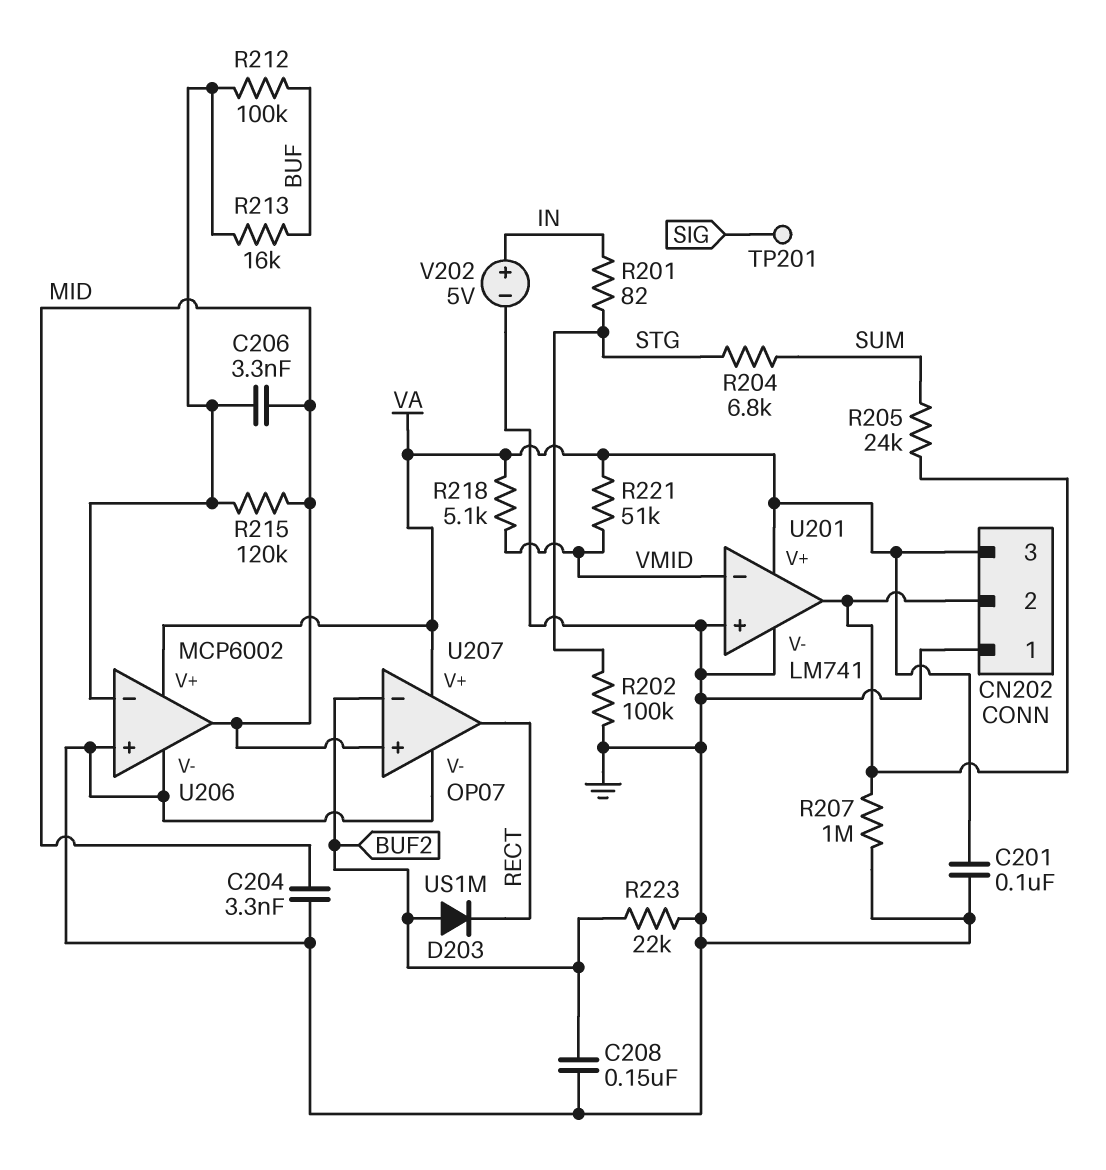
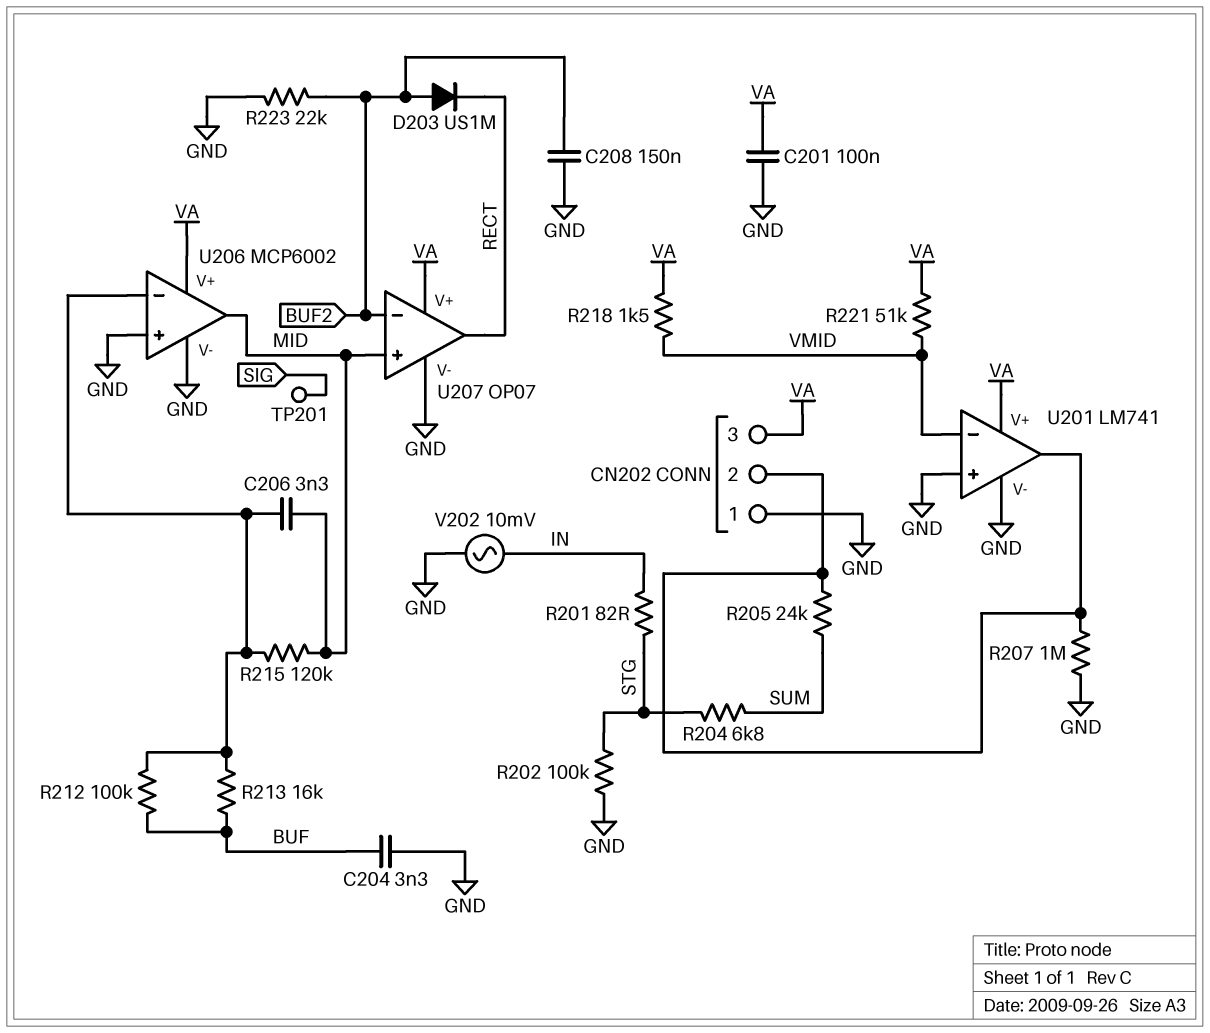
C204: 3.3nF (GND, MID) -> 3.3nF (BUF, GND)
R218: 5.1k (VA, VMID) -> 1.5k (VA, VMID)
V202: 5V (plus IN, minus GND) -> AC 10mV (GND, IN)

